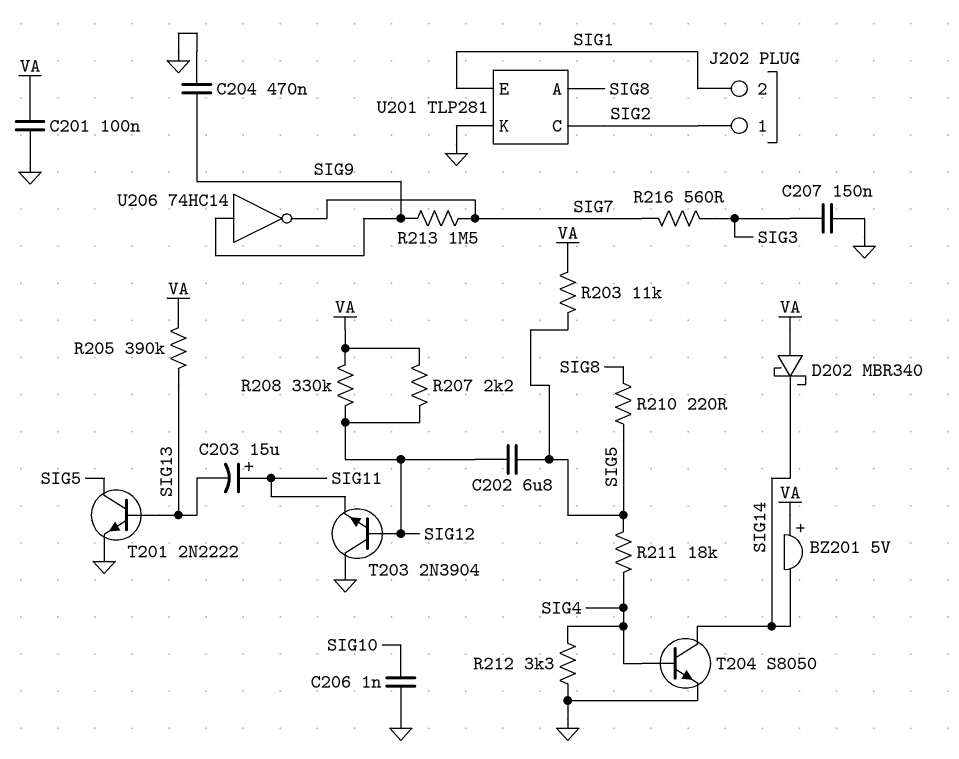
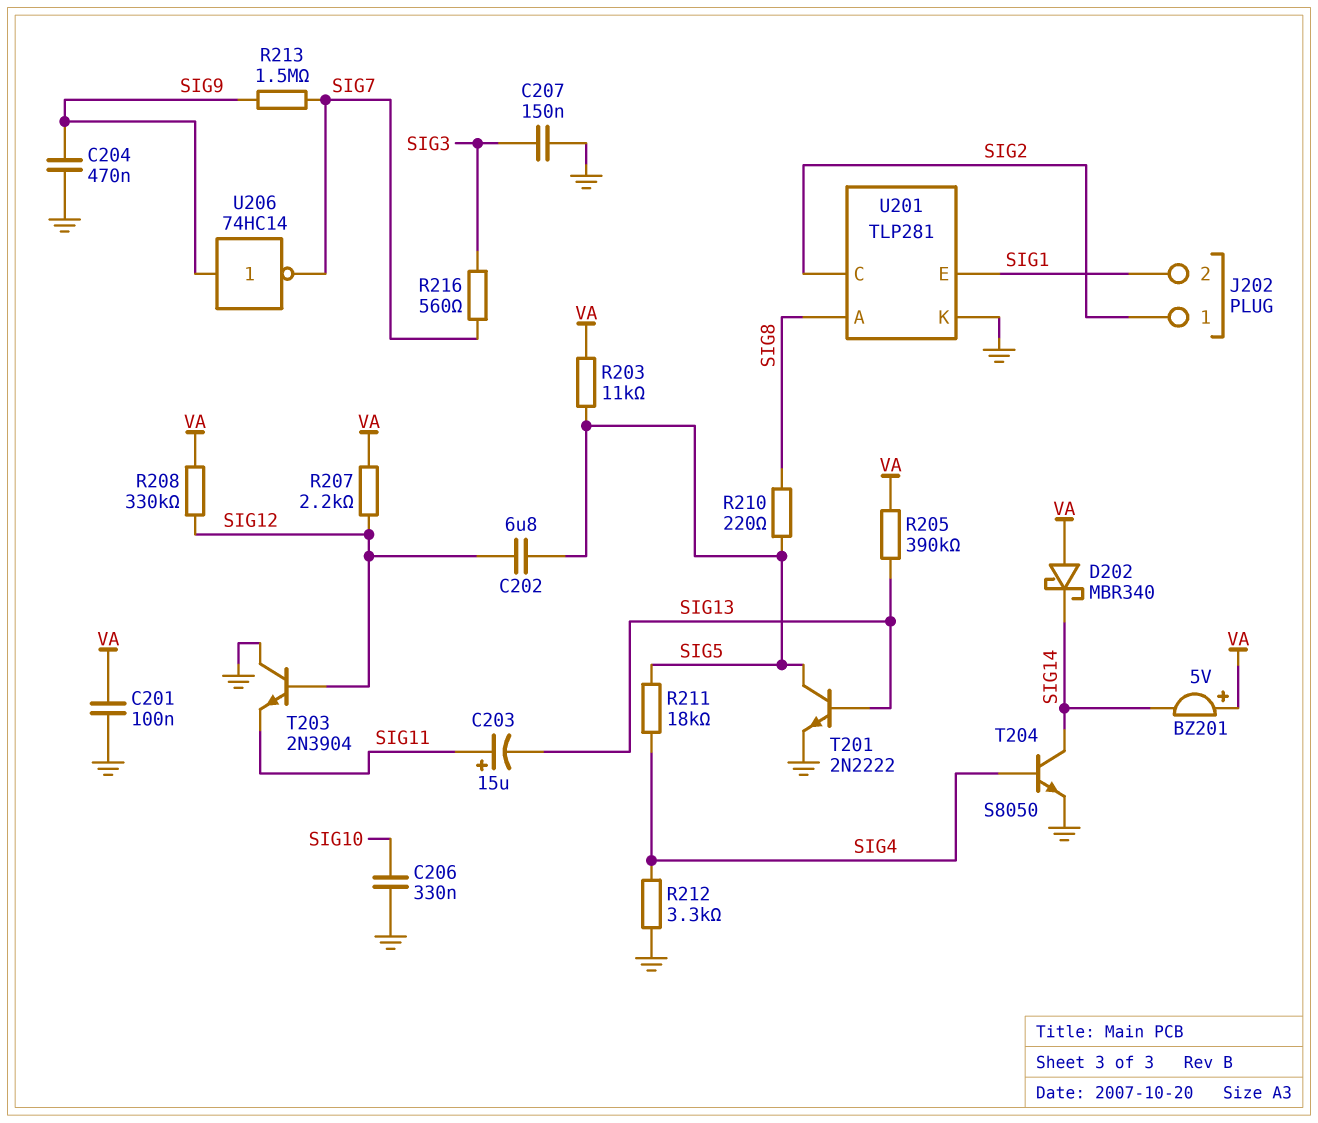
C206: 1nF (GND, SIG10) -> 330nF (GND, SIG10)

